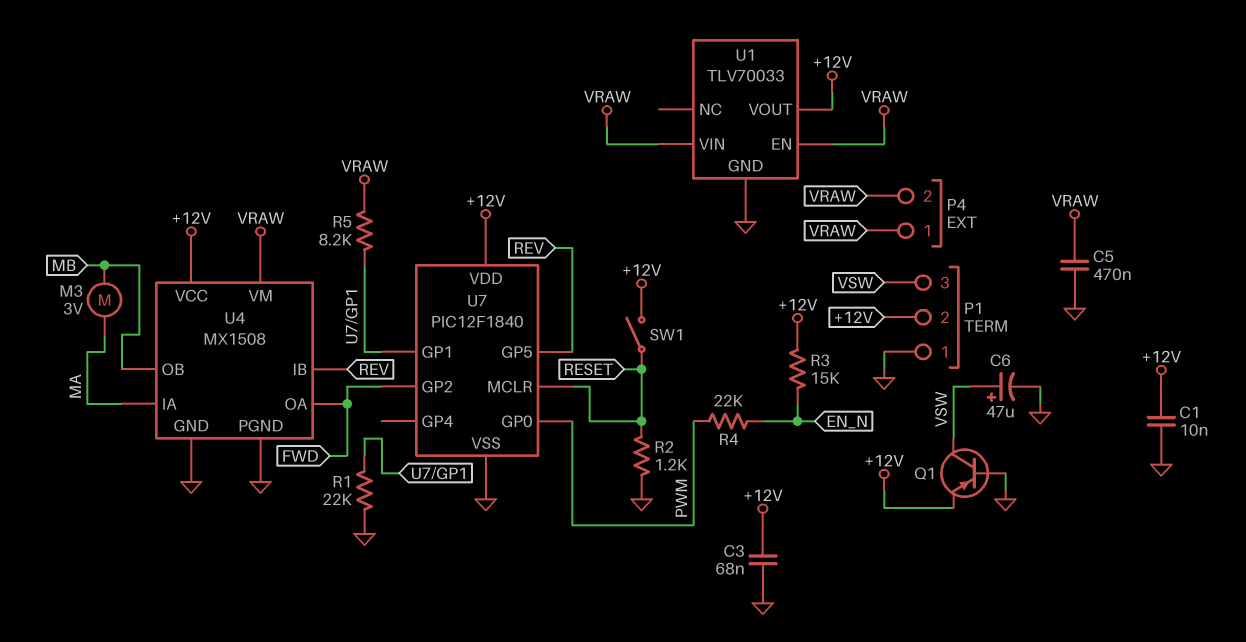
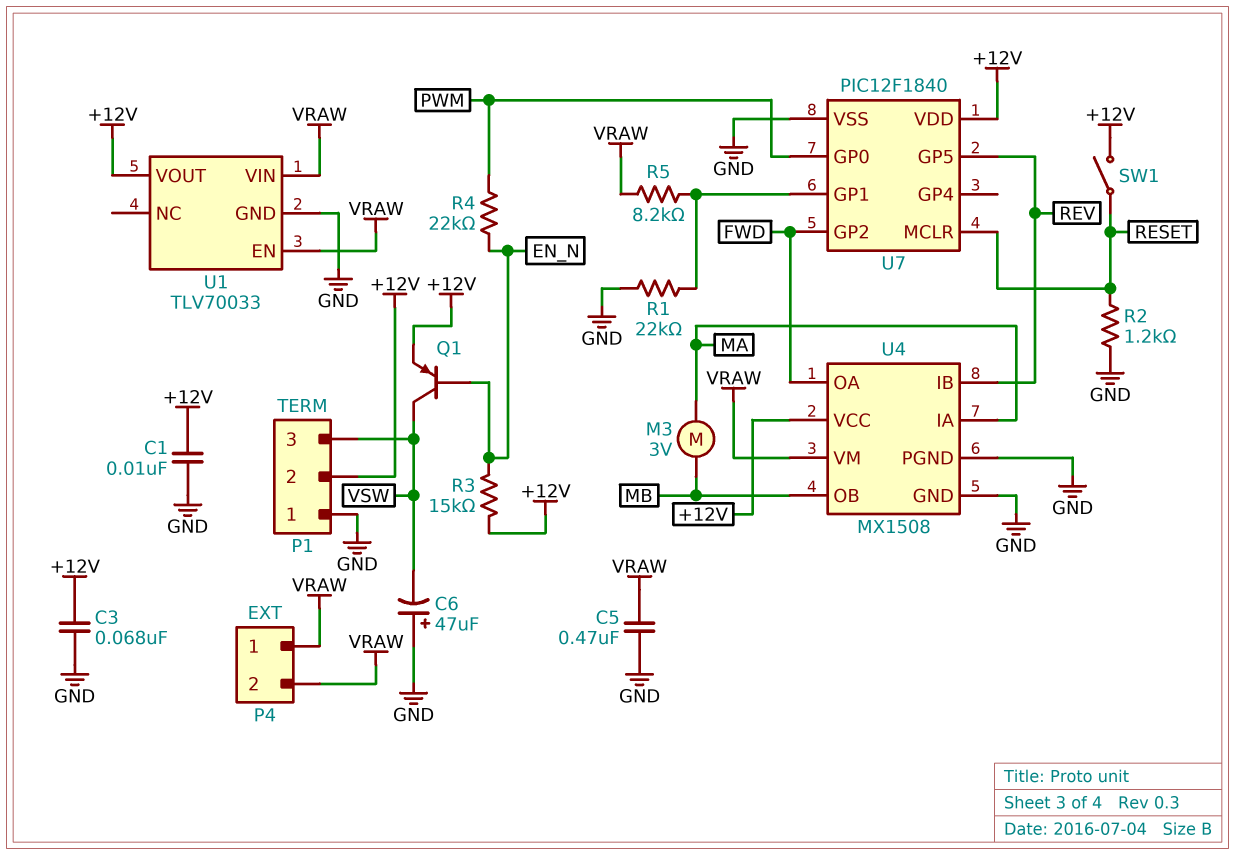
C6: 47uF (plus VSW, minus GND) -> 47uF (plus GND, minus VSW)
Q1: PNP (B GND, C VSW, E +12V) -> PNP (B EN_N, C VSW, E +12V)

